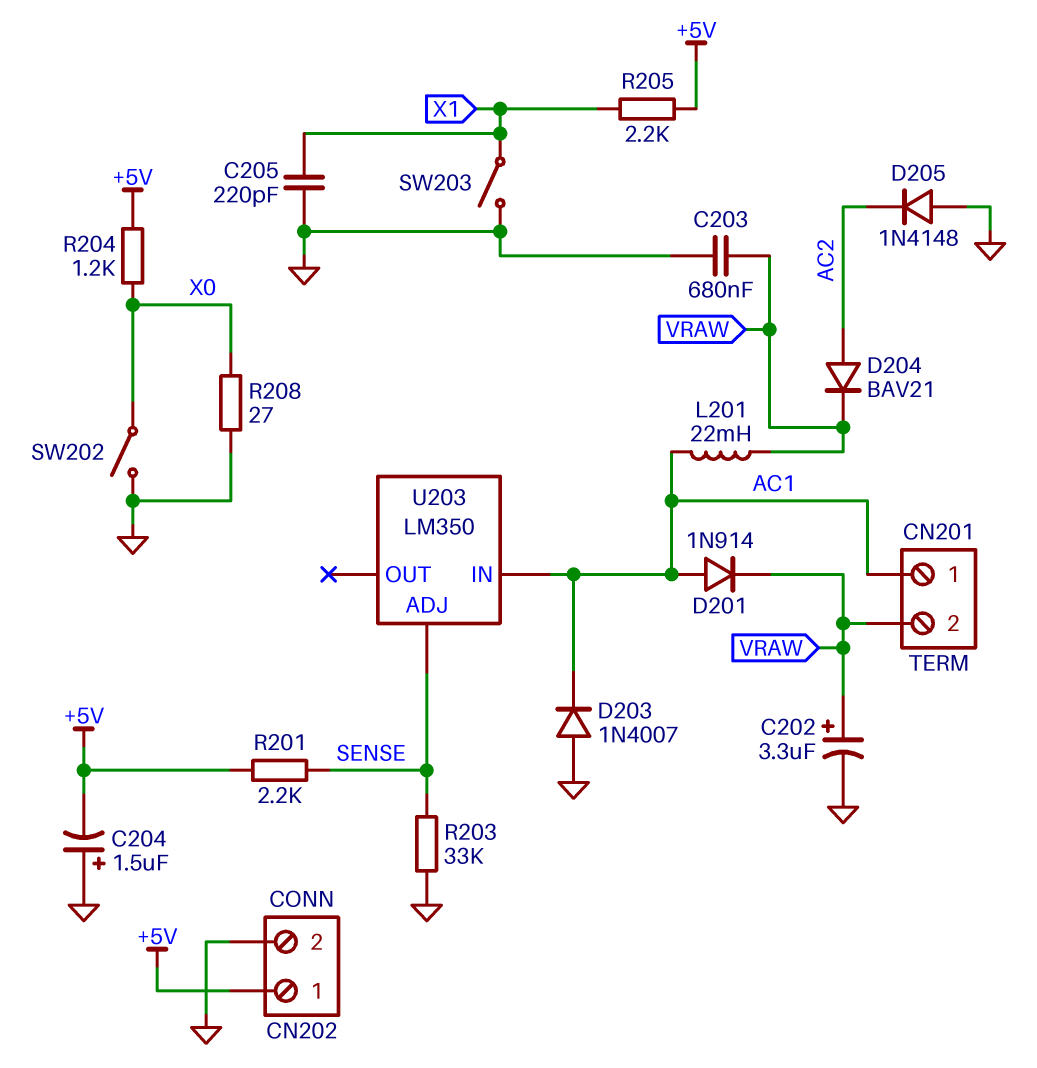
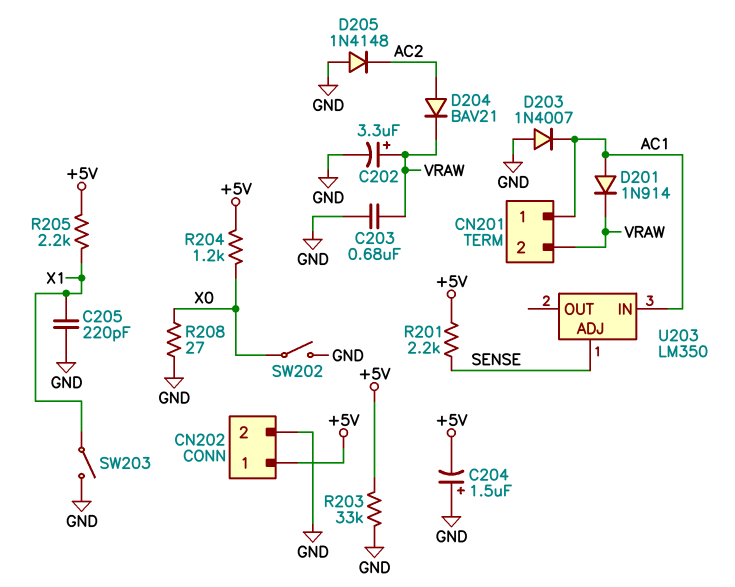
L201: 22mH (AC1, VRAW) -> none
R203: 33k (GND, SENSE) -> 33k (+5V, GND)

